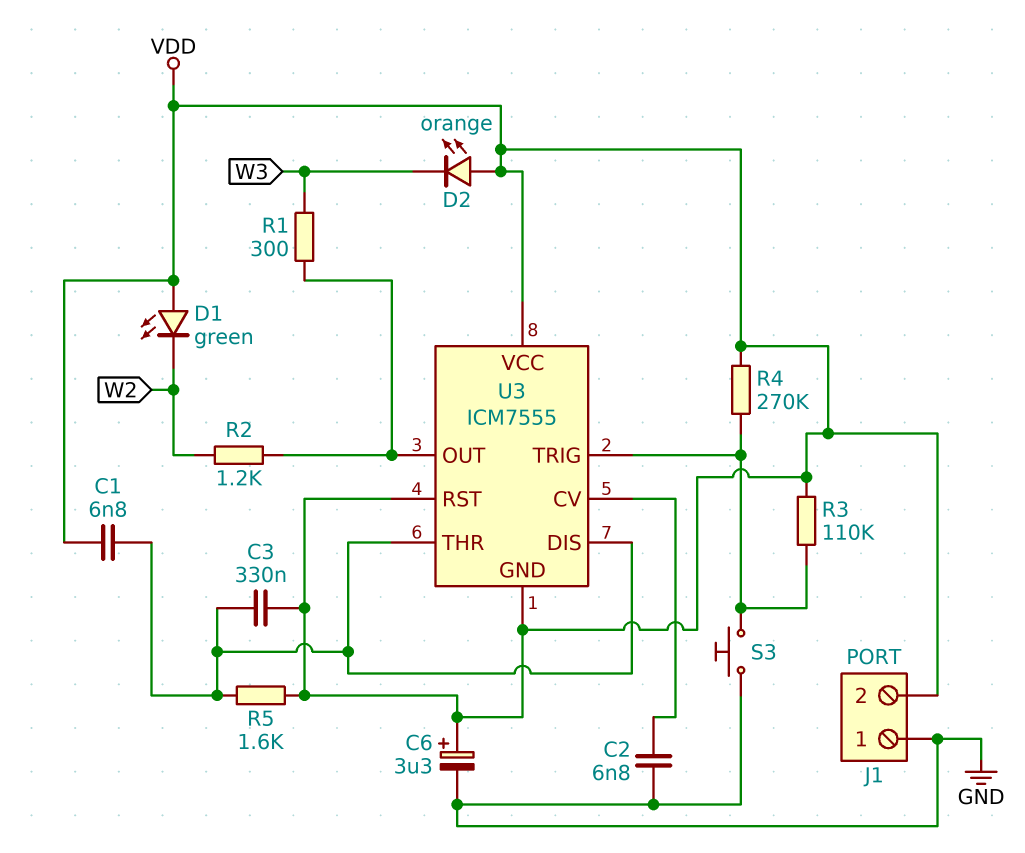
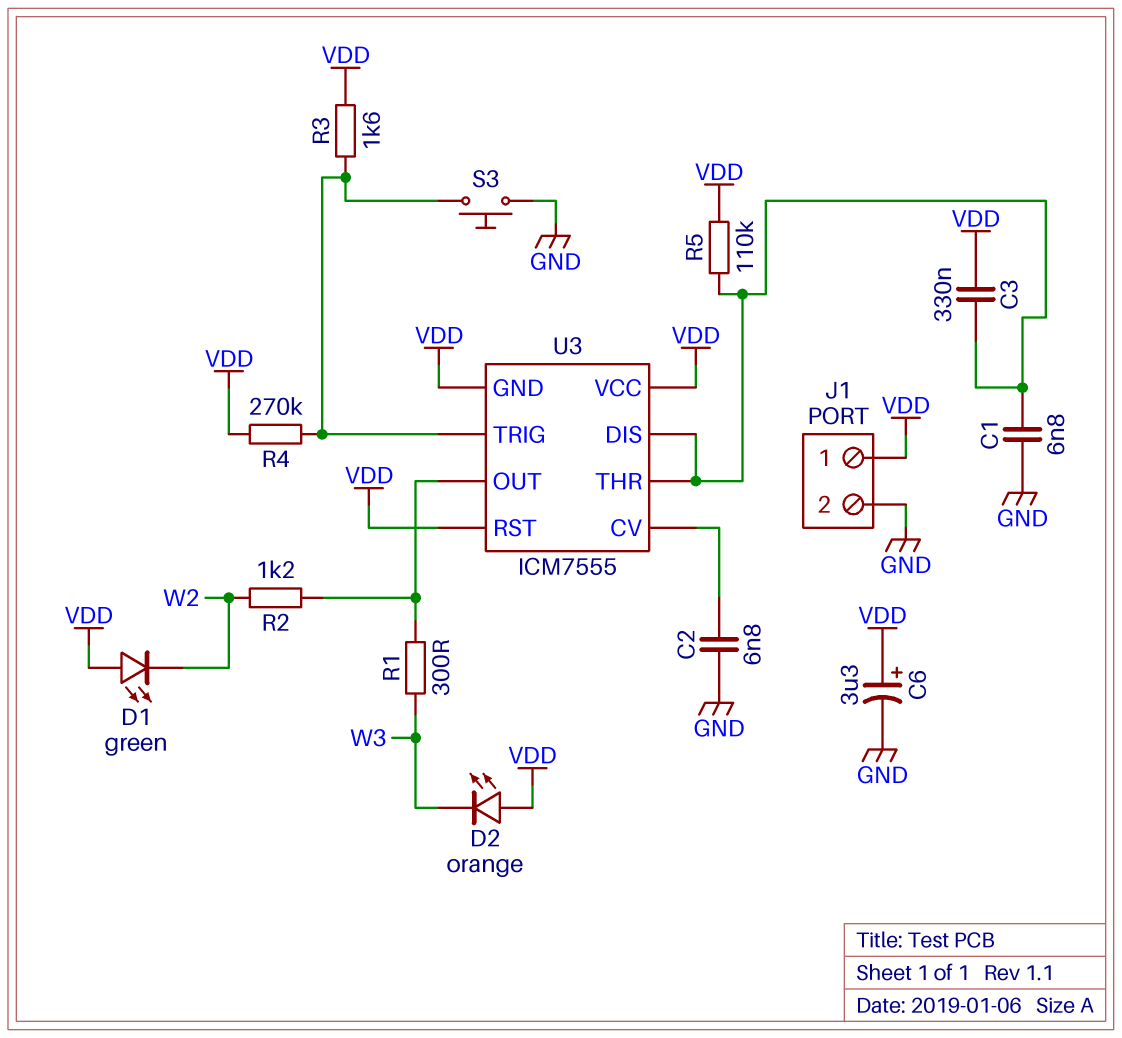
C1: 6.8nF (U3/DIS, VDD) -> 6.8nF (GND, U3/DIS)
J1 pin 1: GND -> VDD
J1 pin 2: VDD -> GND
R3: 110k (U3/TRIG, VDD) -> 1.6k (U3/TRIG, VDD)
R5: 1.6k (U3/DIS, VDD) -> 110k (U3/DIS, VDD)

